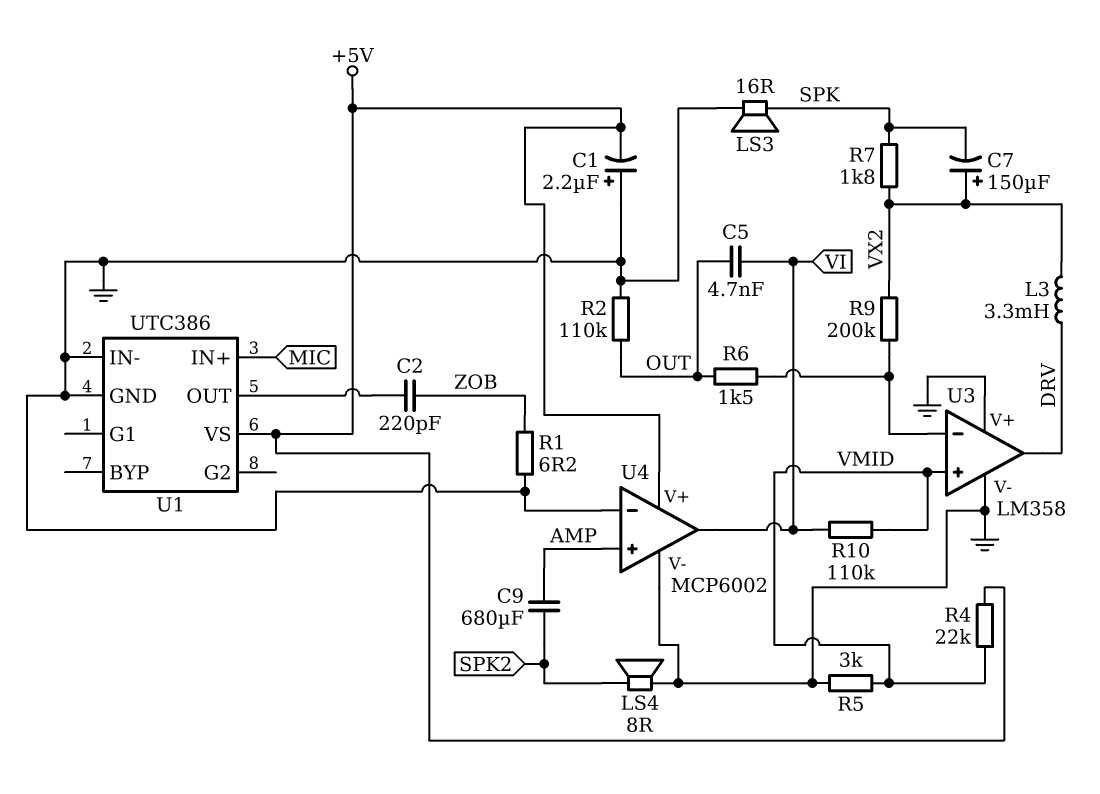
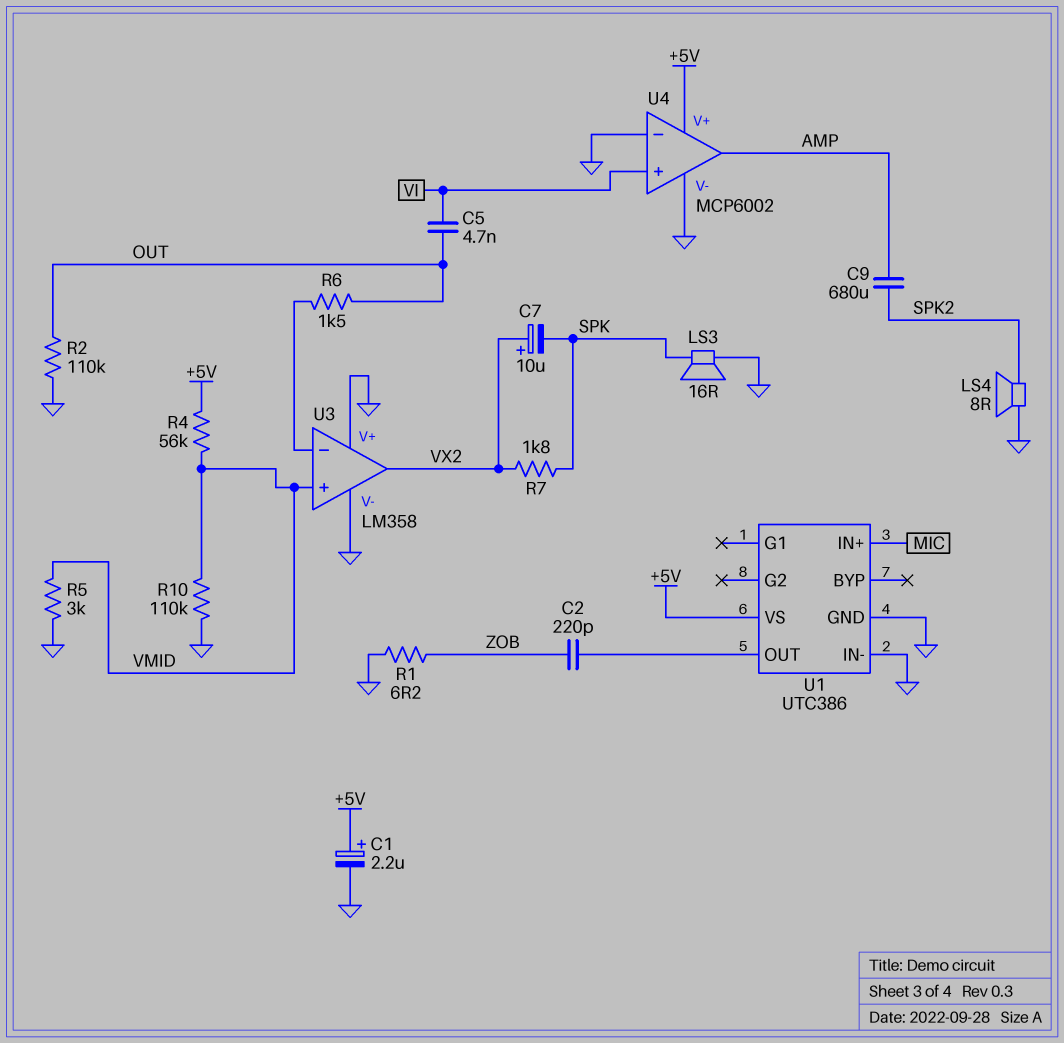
C1: 2.2uF (plus GND, minus +5V) -> 2.2uF (plus +5V, minus GND)
C7: 150uF (plus VX2, minus SPK) -> 10uF (plus VX2, minus SPK)
L3: 3.3mH (DRV, VX2) -> none
R4: 22k (+5V, VMID) -> 56k (+5V, VMID)
R9: 200k (U3/in-, VX2) -> none
R10: 110k (VI, VMID) -> 110k (GND, VMID)
U3 pin out: DRV -> VX2
U4 pin in+: AMP -> VI
U4 pin out: VI -> AMP

